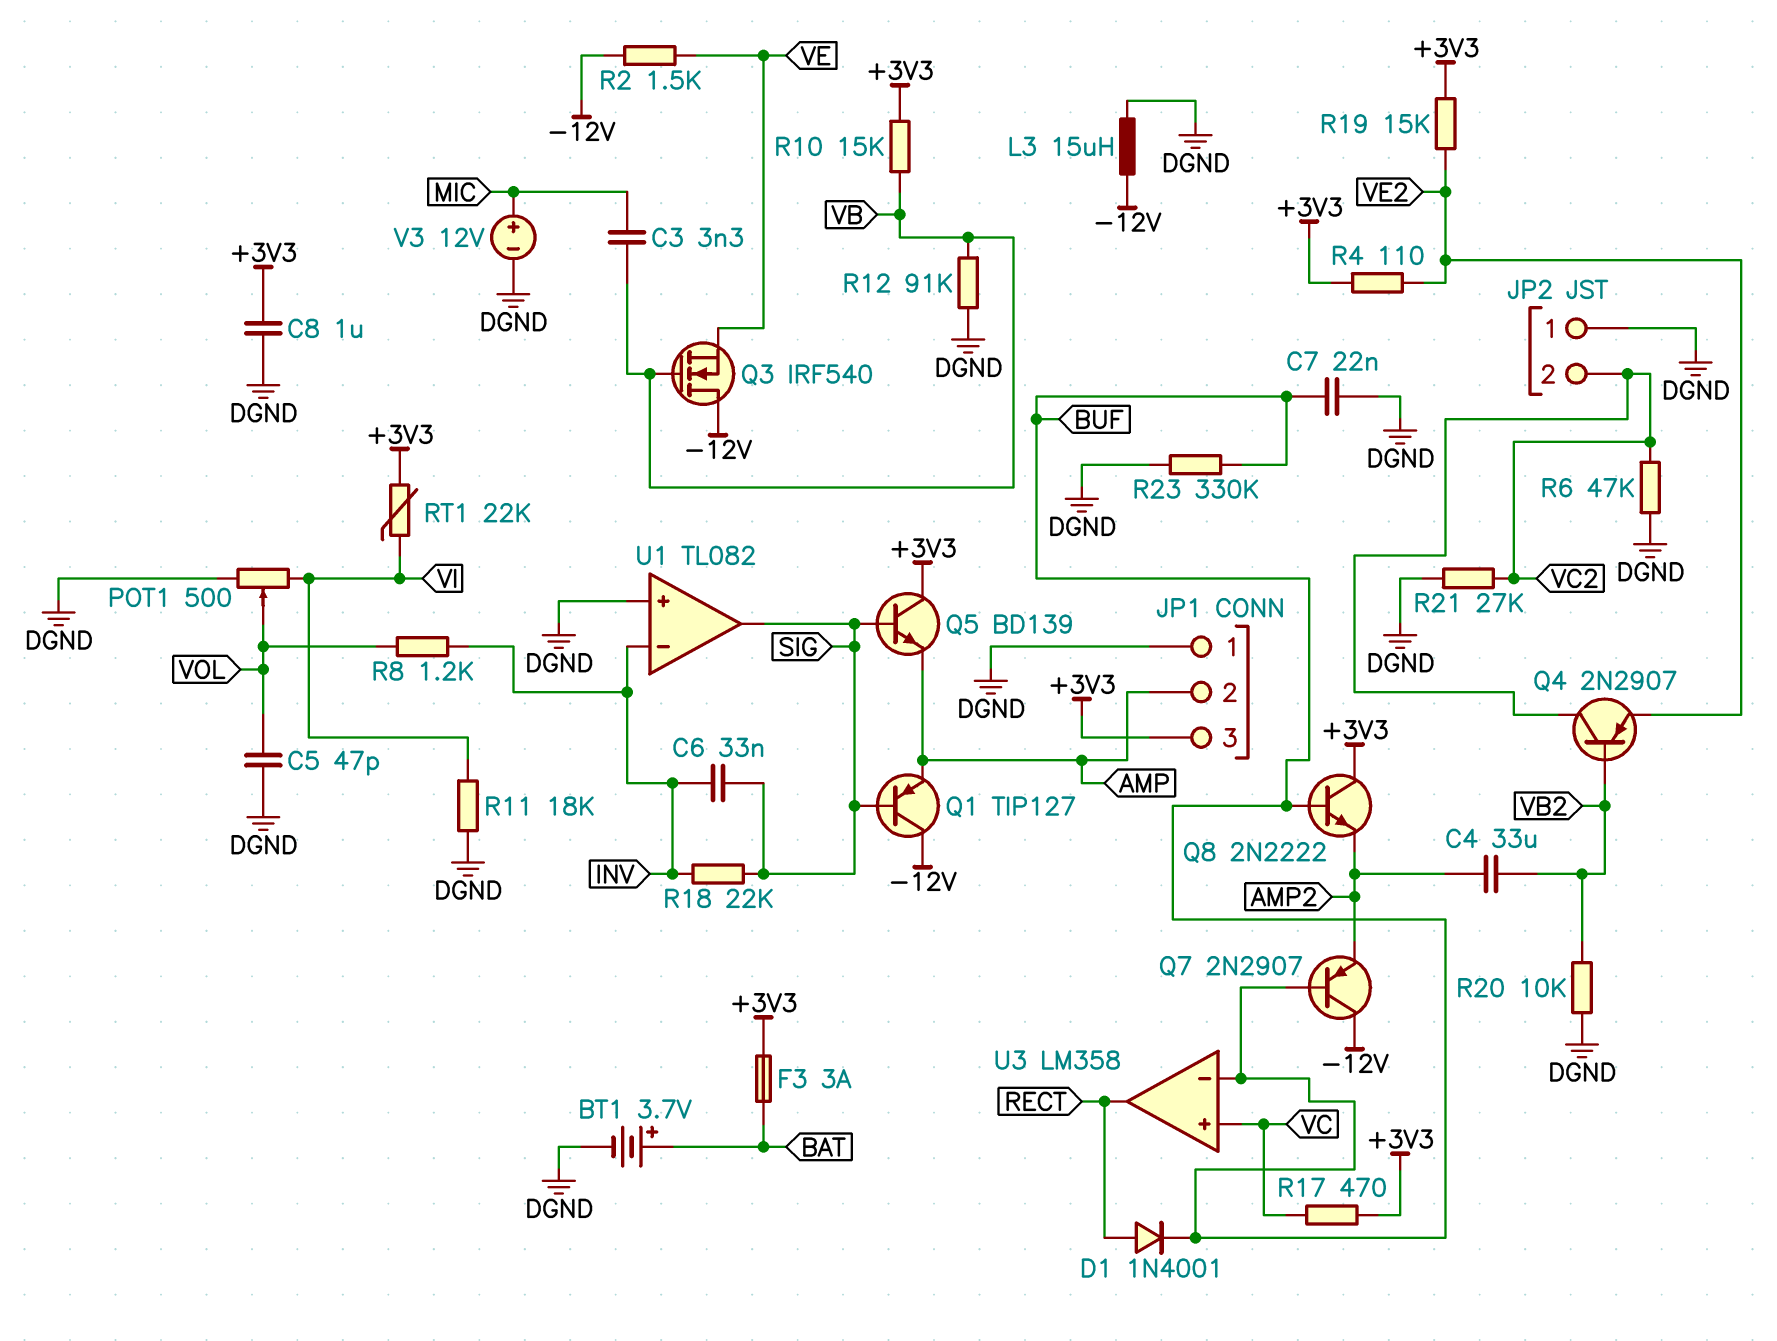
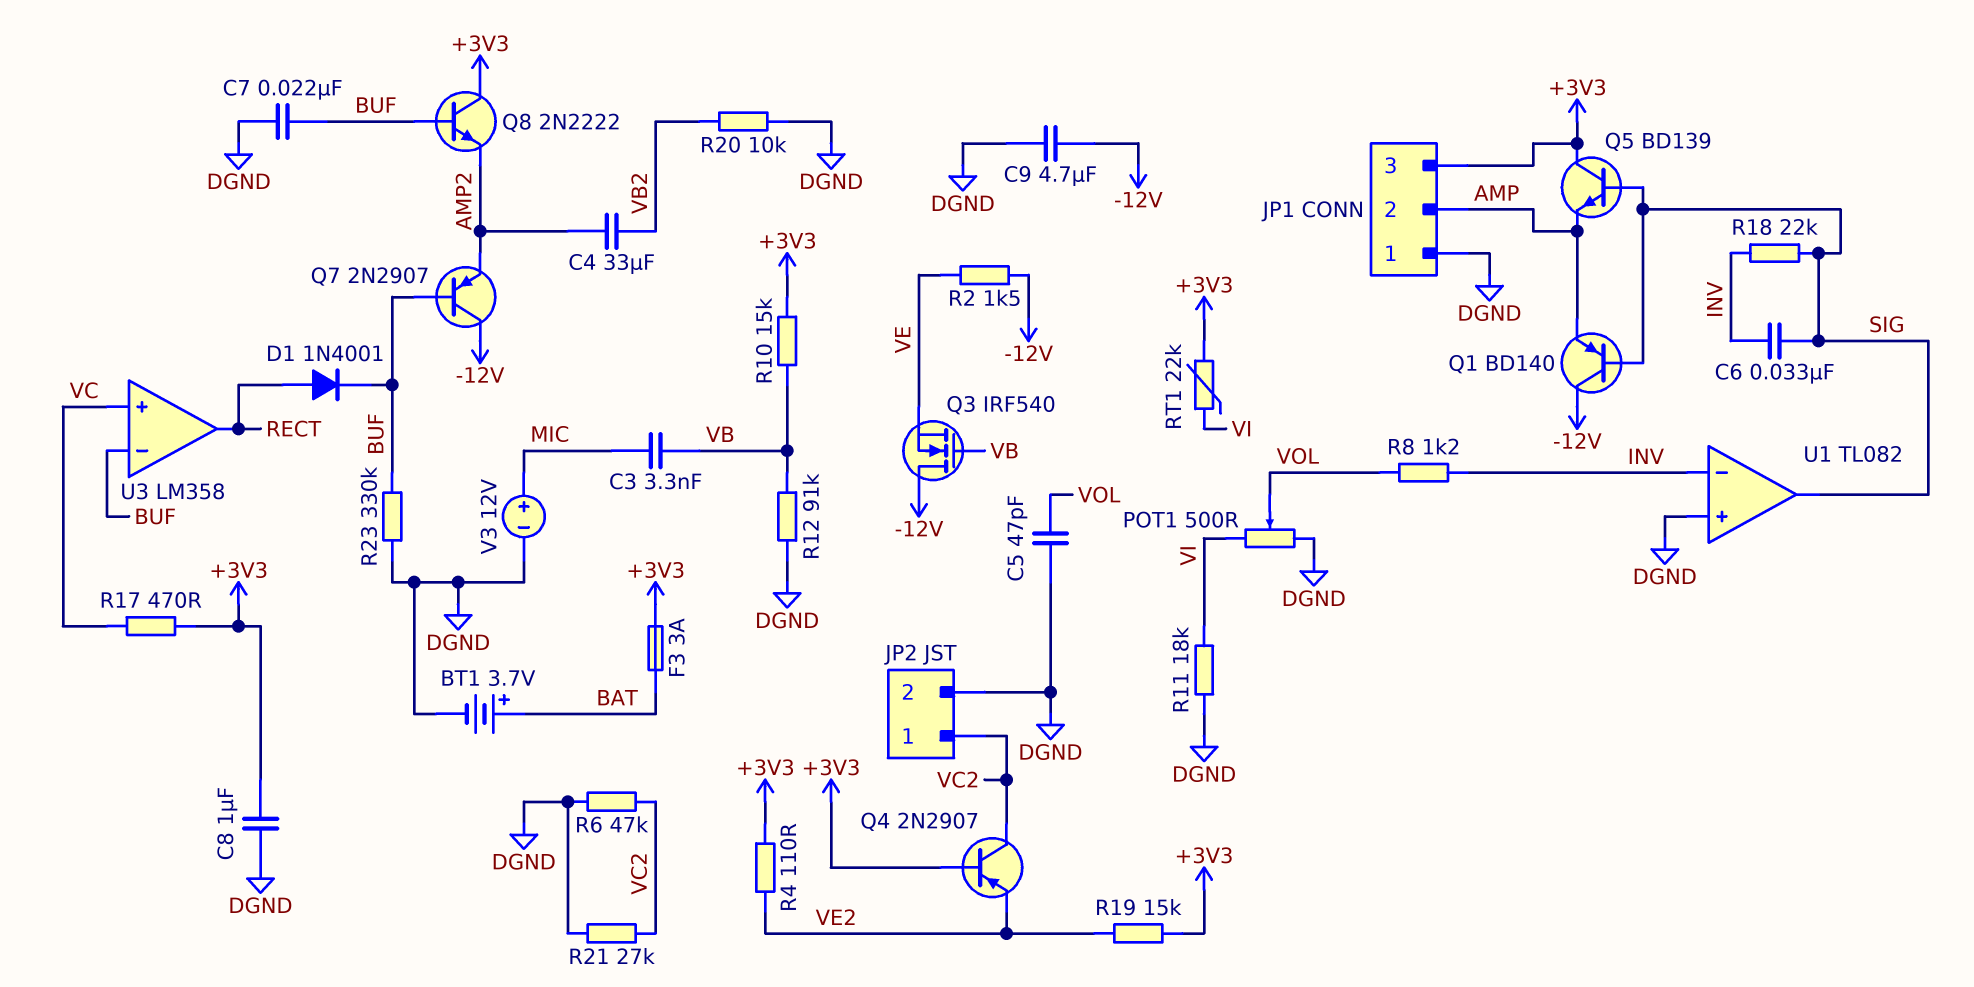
C9: none -> 4.7uF (-12V, DGND)
JP2 pin 1: DGND -> VC2
JP2 pin 2: VC2 -> DGND
L3: 15uH (-12V, DGND) -> none
Q1: PNP TIP127 (B SIG, C -12V, E AMP) -> PNP BD140 (B SIG, C -12V, E AMP)
Q4: PNP 2N2907 (B VB2, C VC2, E VE2) -> PNP 2N2907 (B +3V3, C VC2, E VE2)

